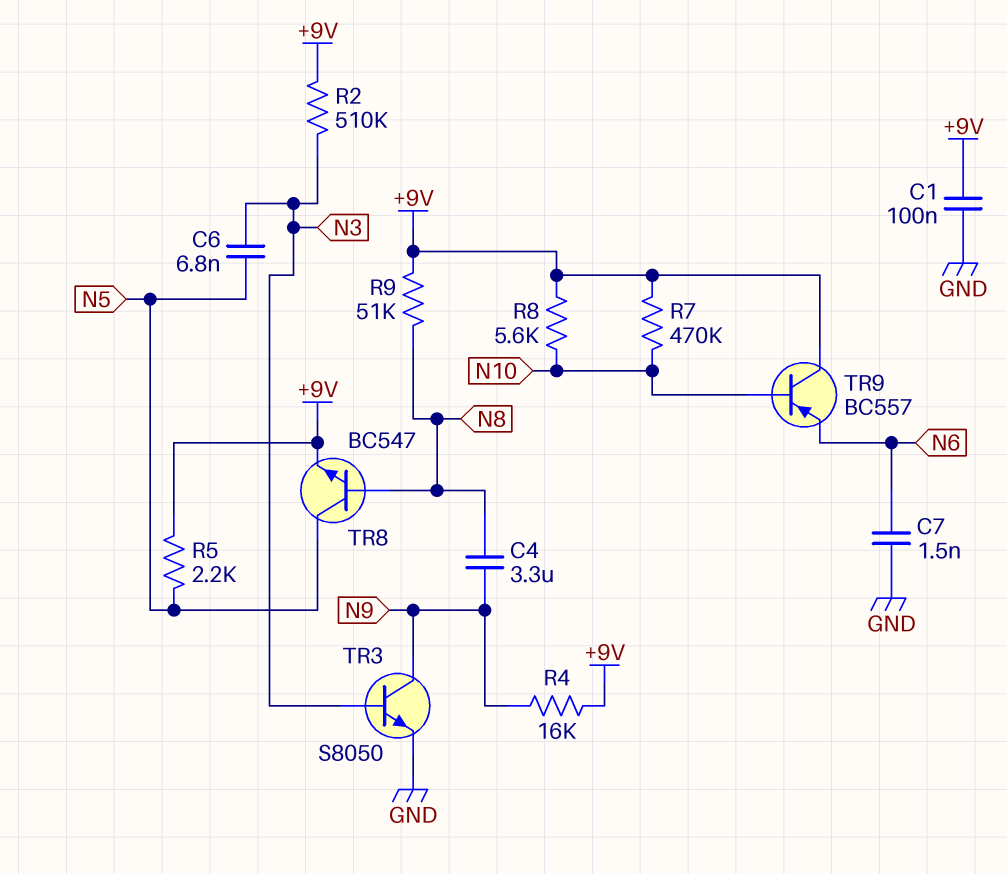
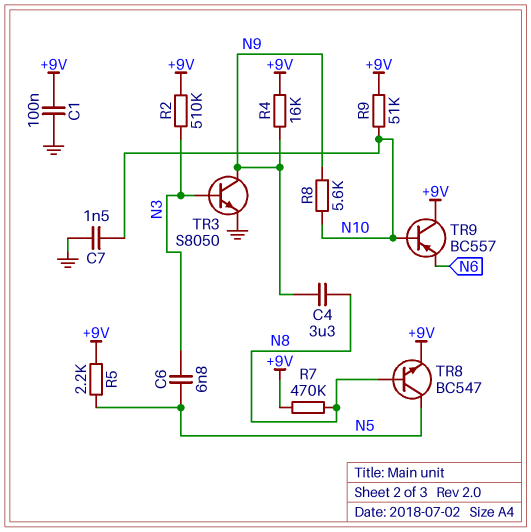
C7: 1.5nF (GND, N6) -> 1.5nF (GND, N10)
R7: 470k (+9V, N10) -> 470k (+9V, N8)
R8: 5.6k (+9V, N10) -> 5.6k (N9, N10)
R9: 51k (+9V, N8) -> 51k (+9V, N10)

